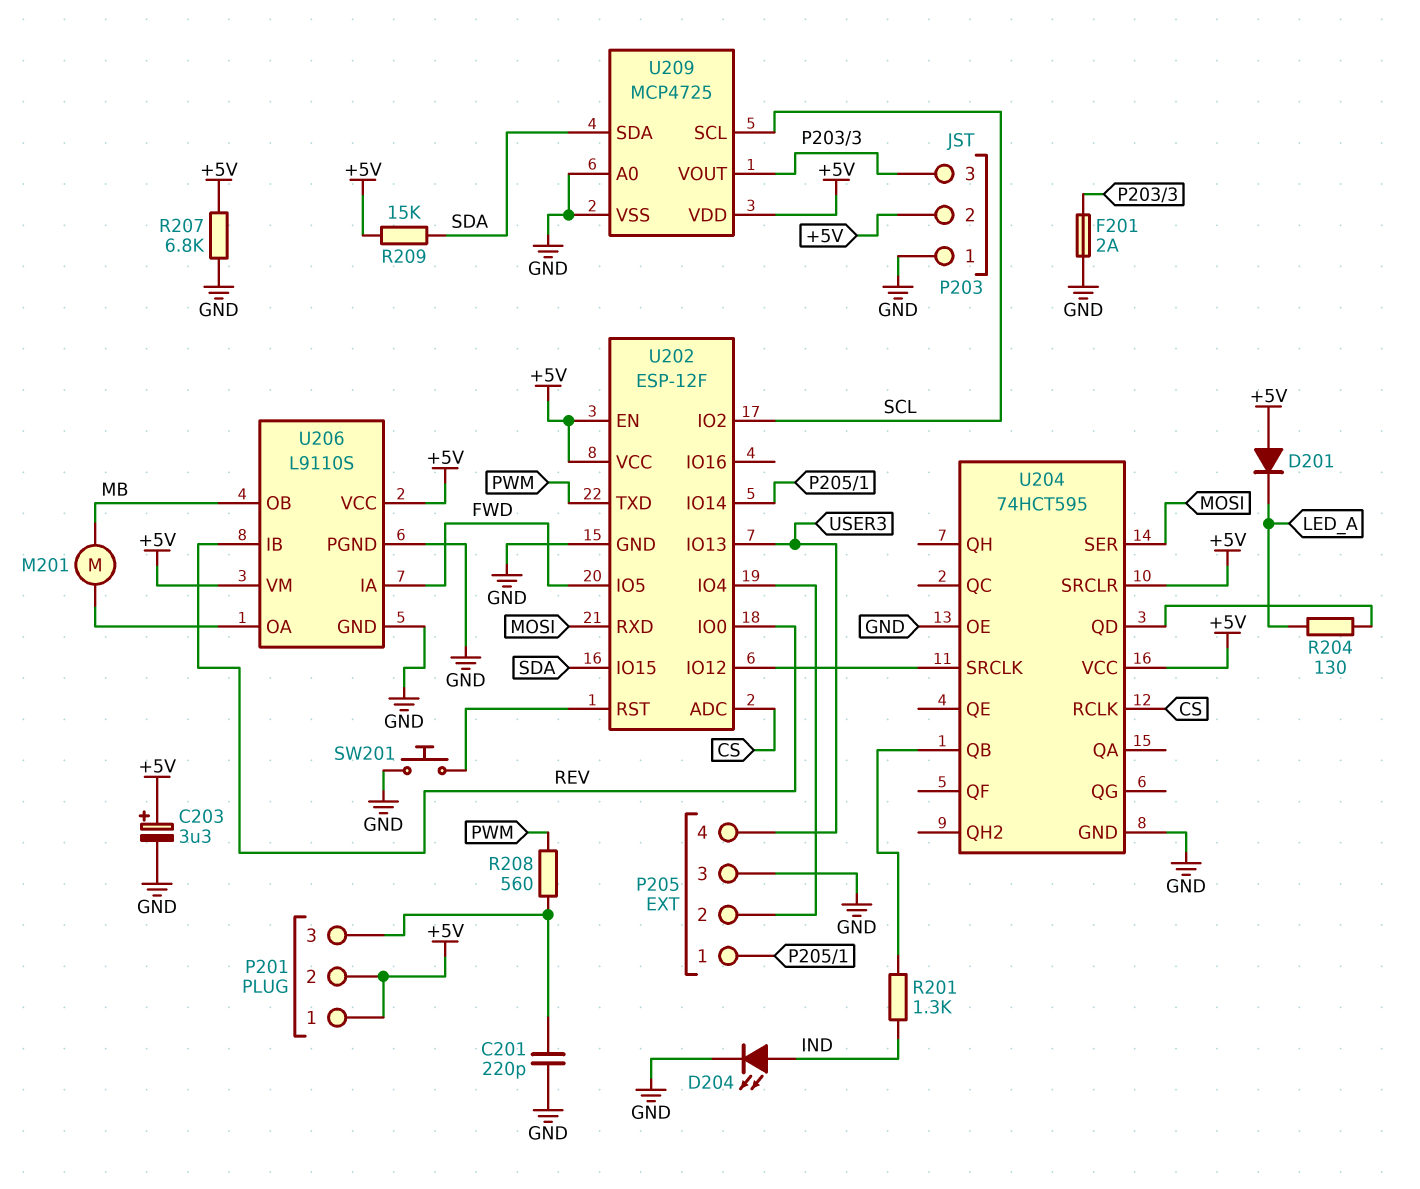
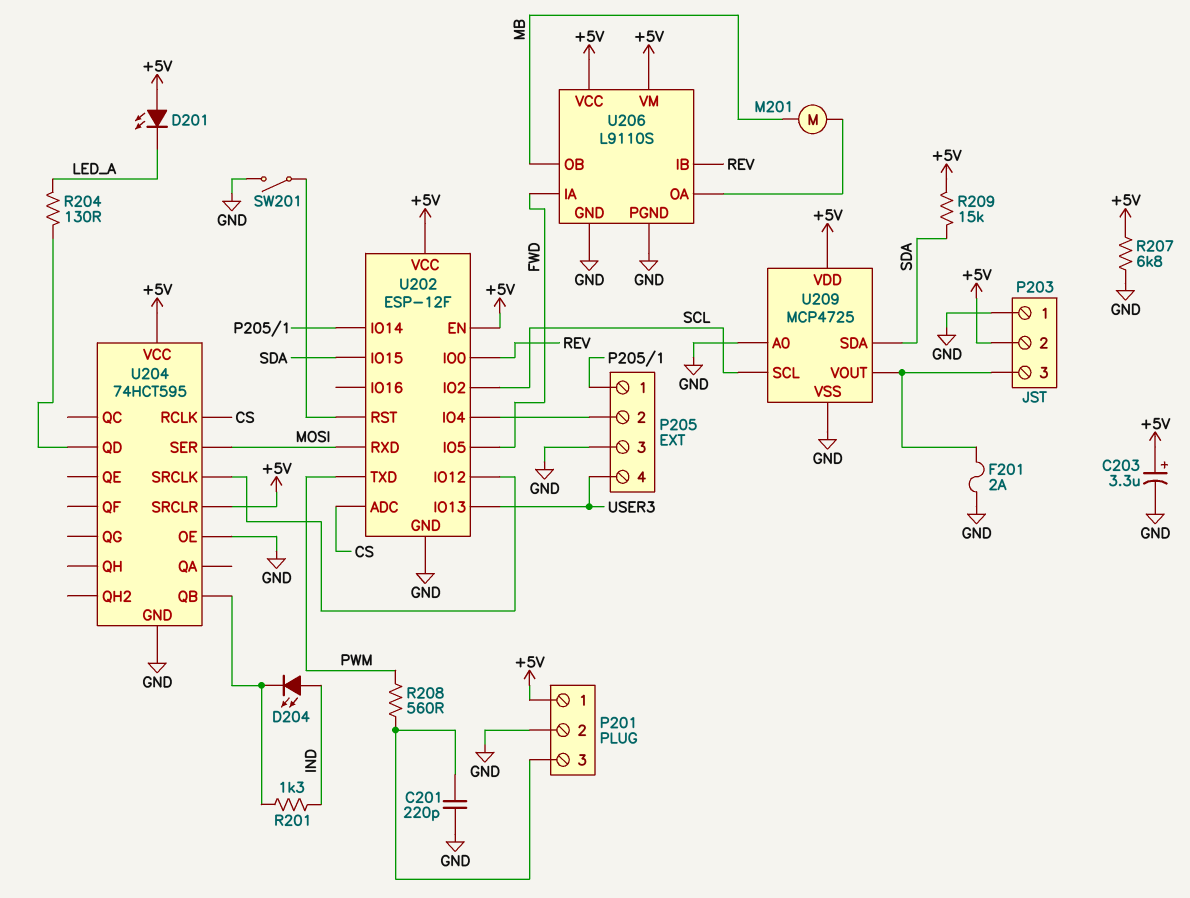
D201: diode (A +5V, K LED_A) -> LED (A +5V, K LED_A)
D204: LED (A IND, K GND) -> LED (A IND, K U204/QB)
P201 pin 2: +5V -> GND
SW201: button (GND, U202/RST) -> switch (GND, U202/RST)

